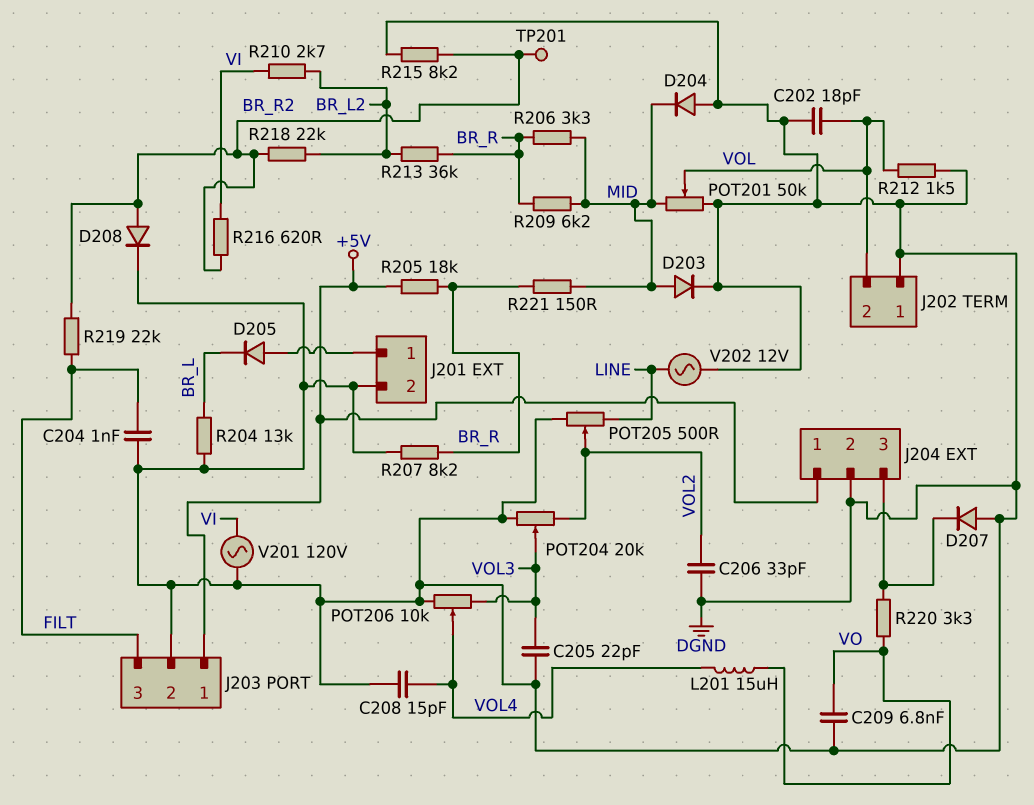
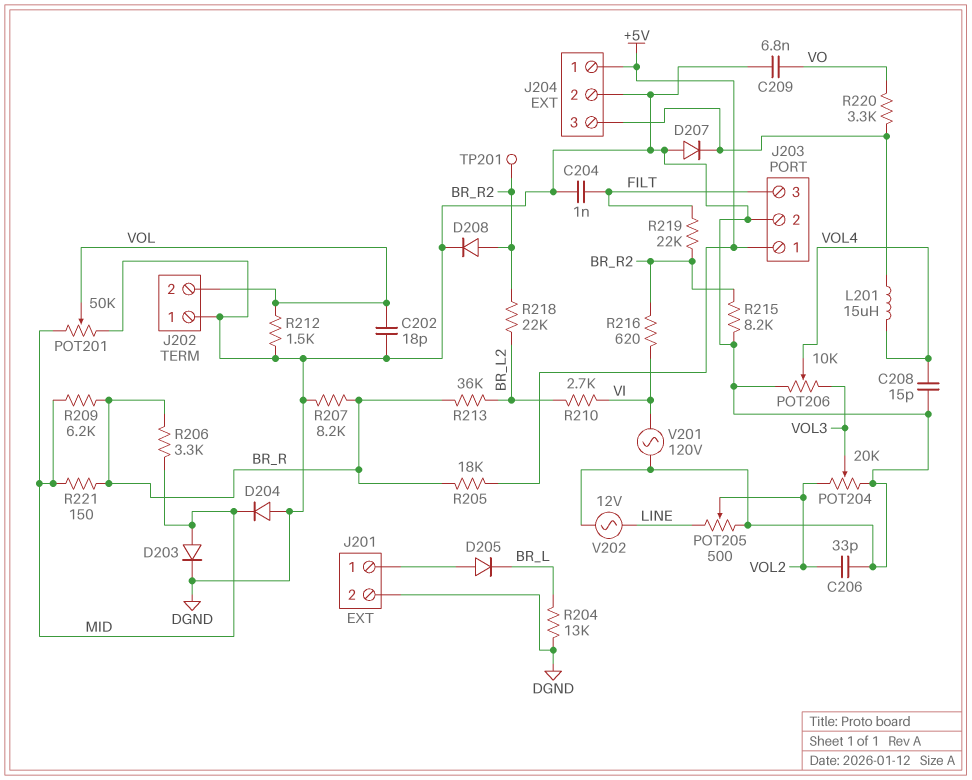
C205: 22pF (DGND, VOL3) -> none
L201: 15uH (VO, VOL4) -> 15uH (J204/3, VOL4)

